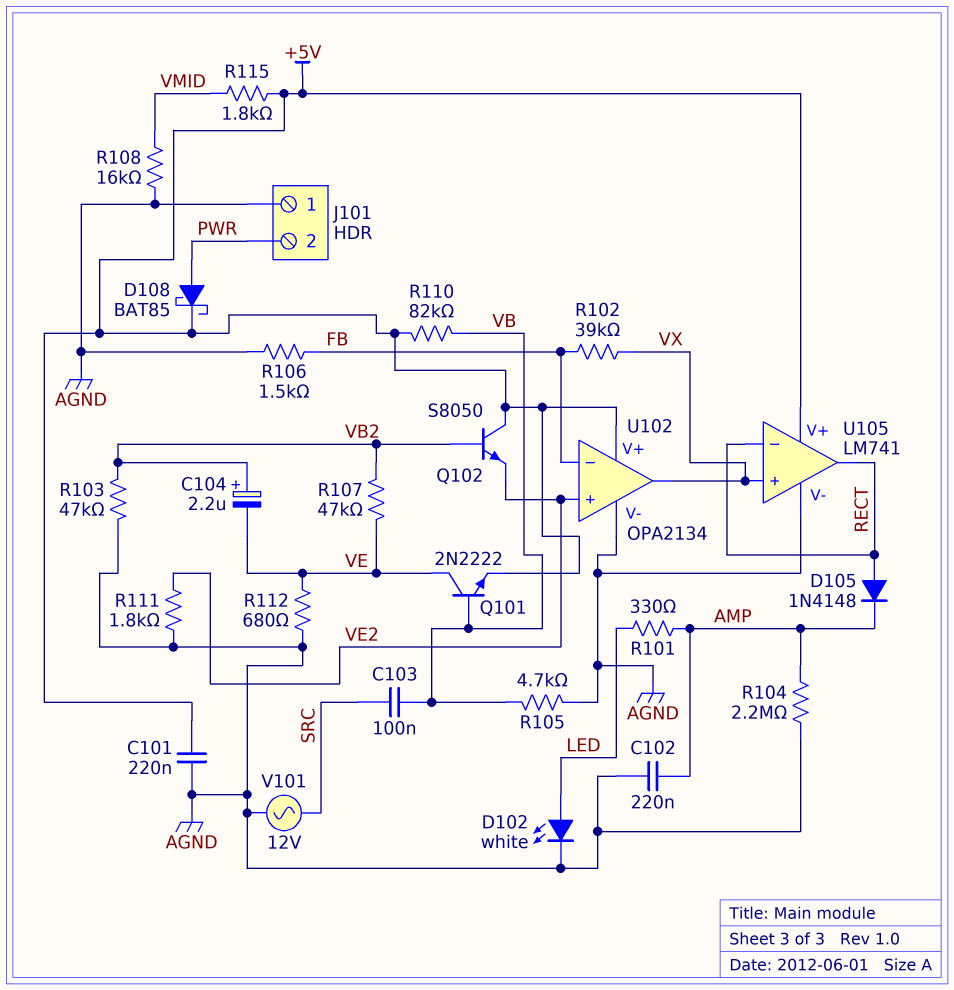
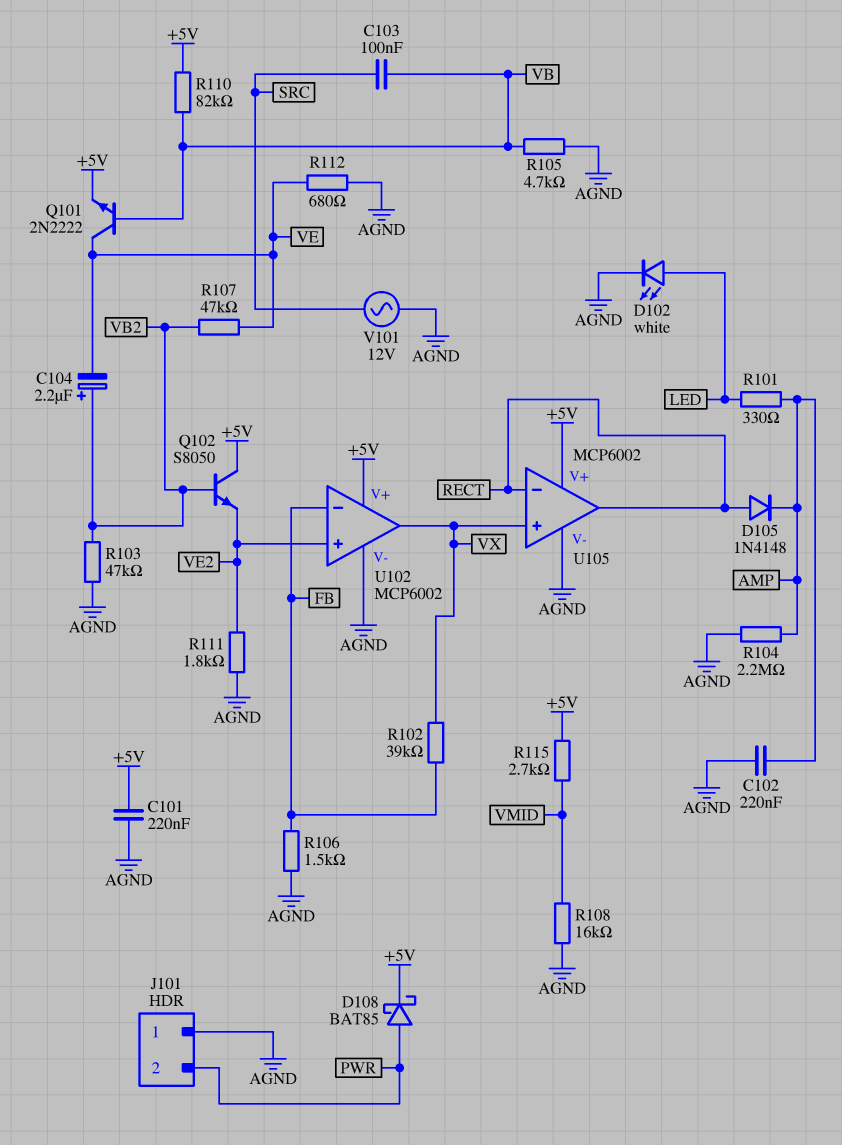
R115: 1.8k (+5V, VMID) -> 2.7k (+5V, VMID)
U102: OPA2134 -> MCP6002
U105: LM741 -> MCP6002

